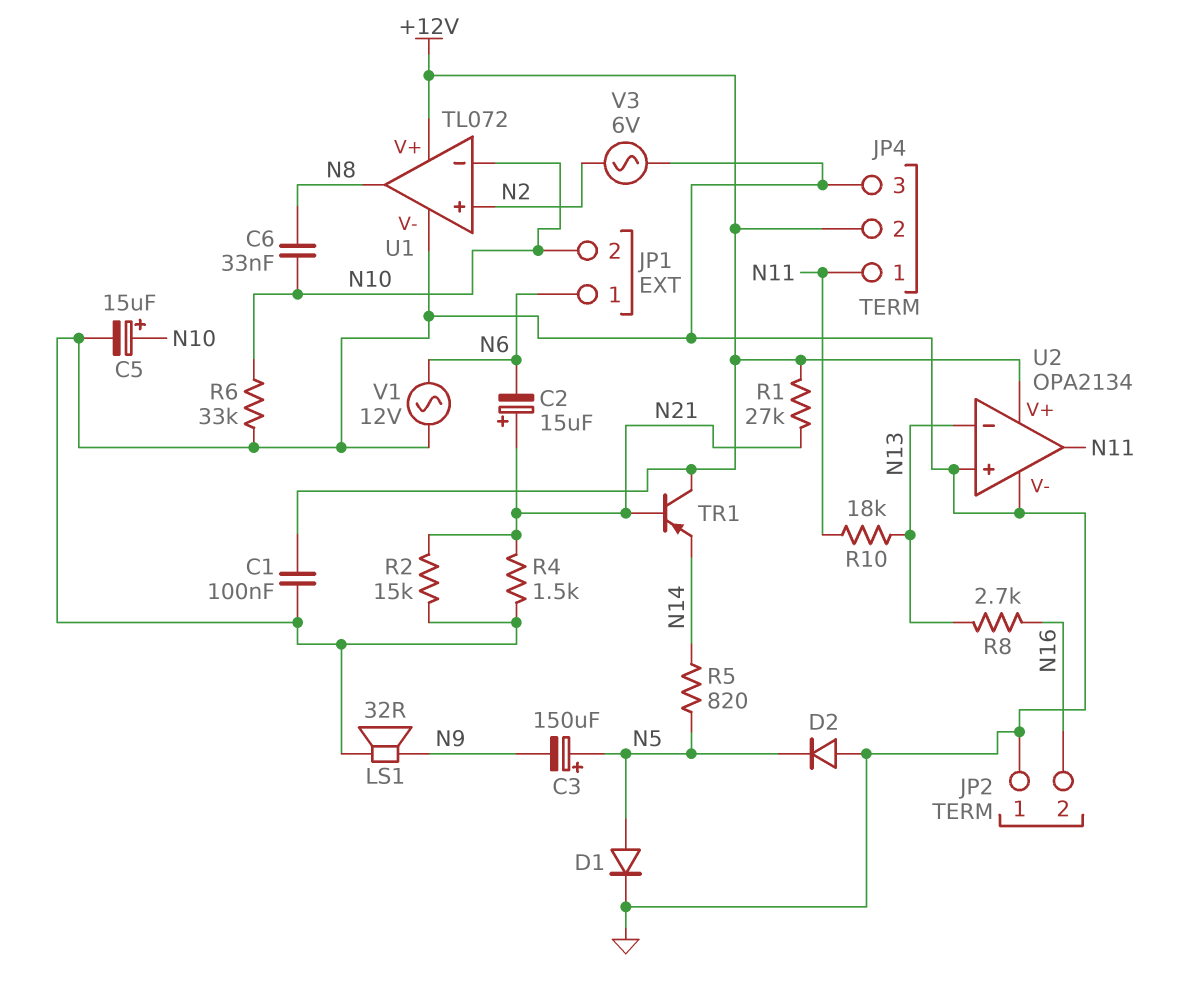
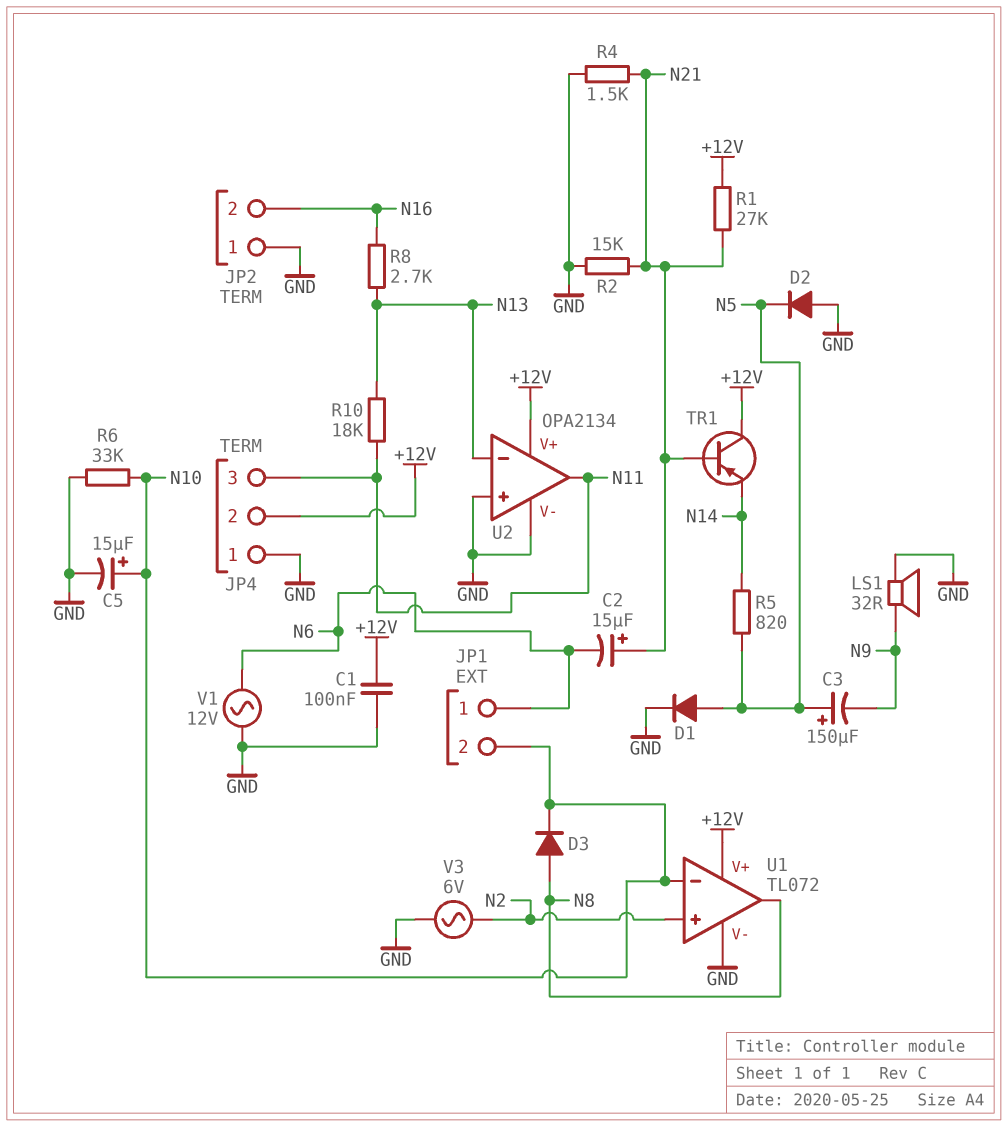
C6: 33nF (N8, N10) -> none
D3: none -> diode (A N8, K N10)
JP4 pin 1: N11 -> GND
JP4 pin 3: GND -> N11

